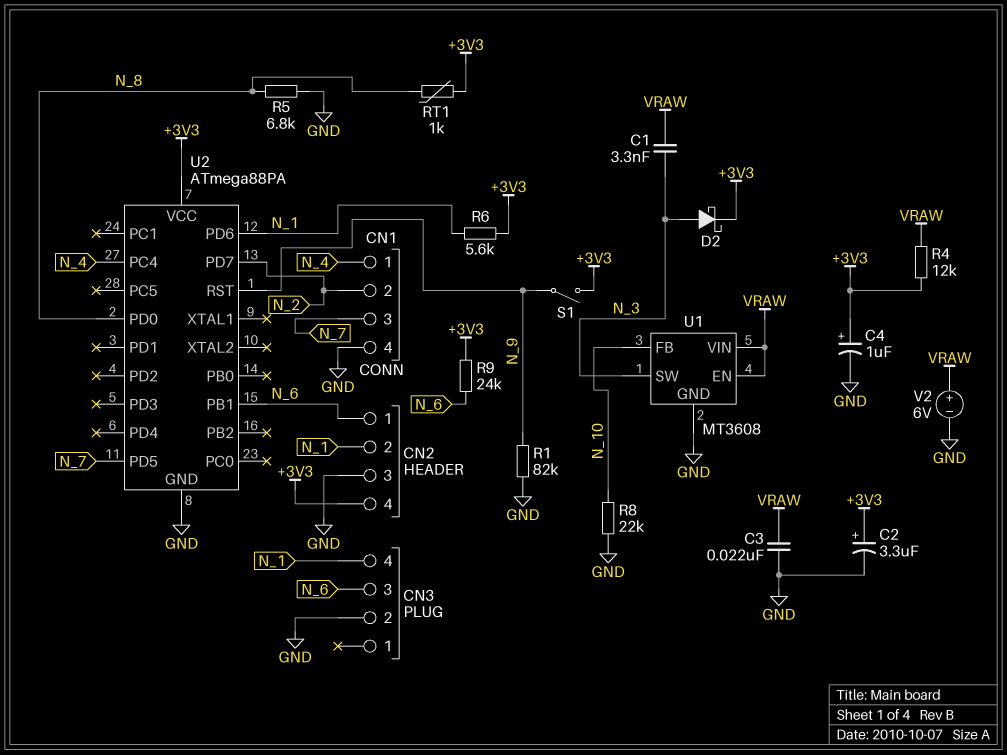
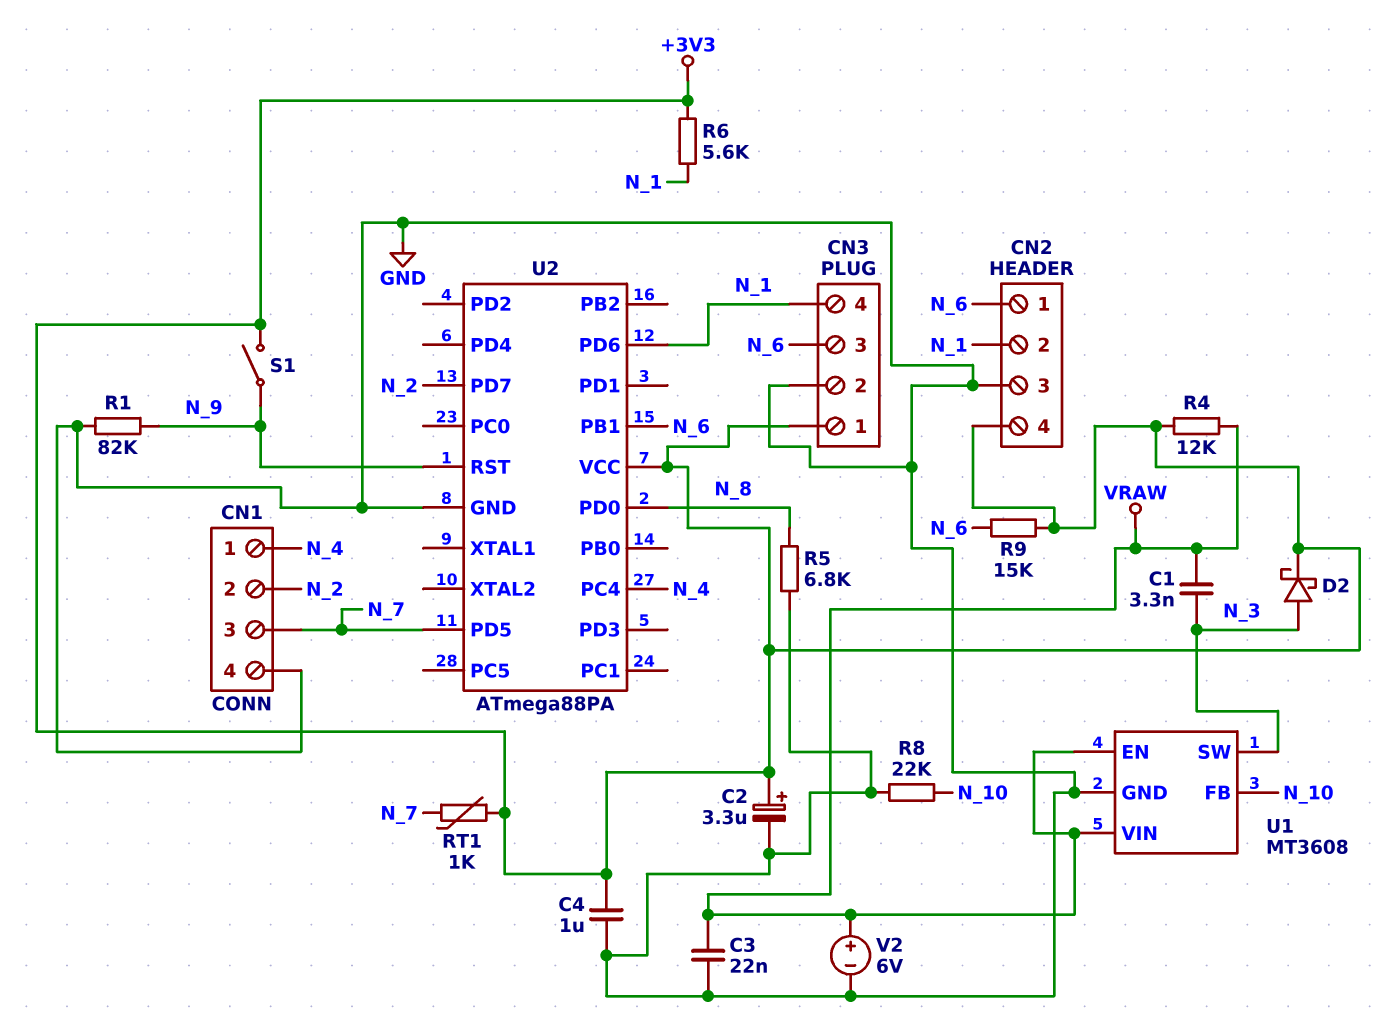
C4: 1uF (plus +3V3, minus GND) -> 1uF (+3V3, GND)
CN3 pin 1: none -> +3V3
R9: 24k (+3V3, N_6) -> 15k (+3V3, N_6)
RT1: 1k (+3V3, N_8) -> 1k (+3V3, N_7)

